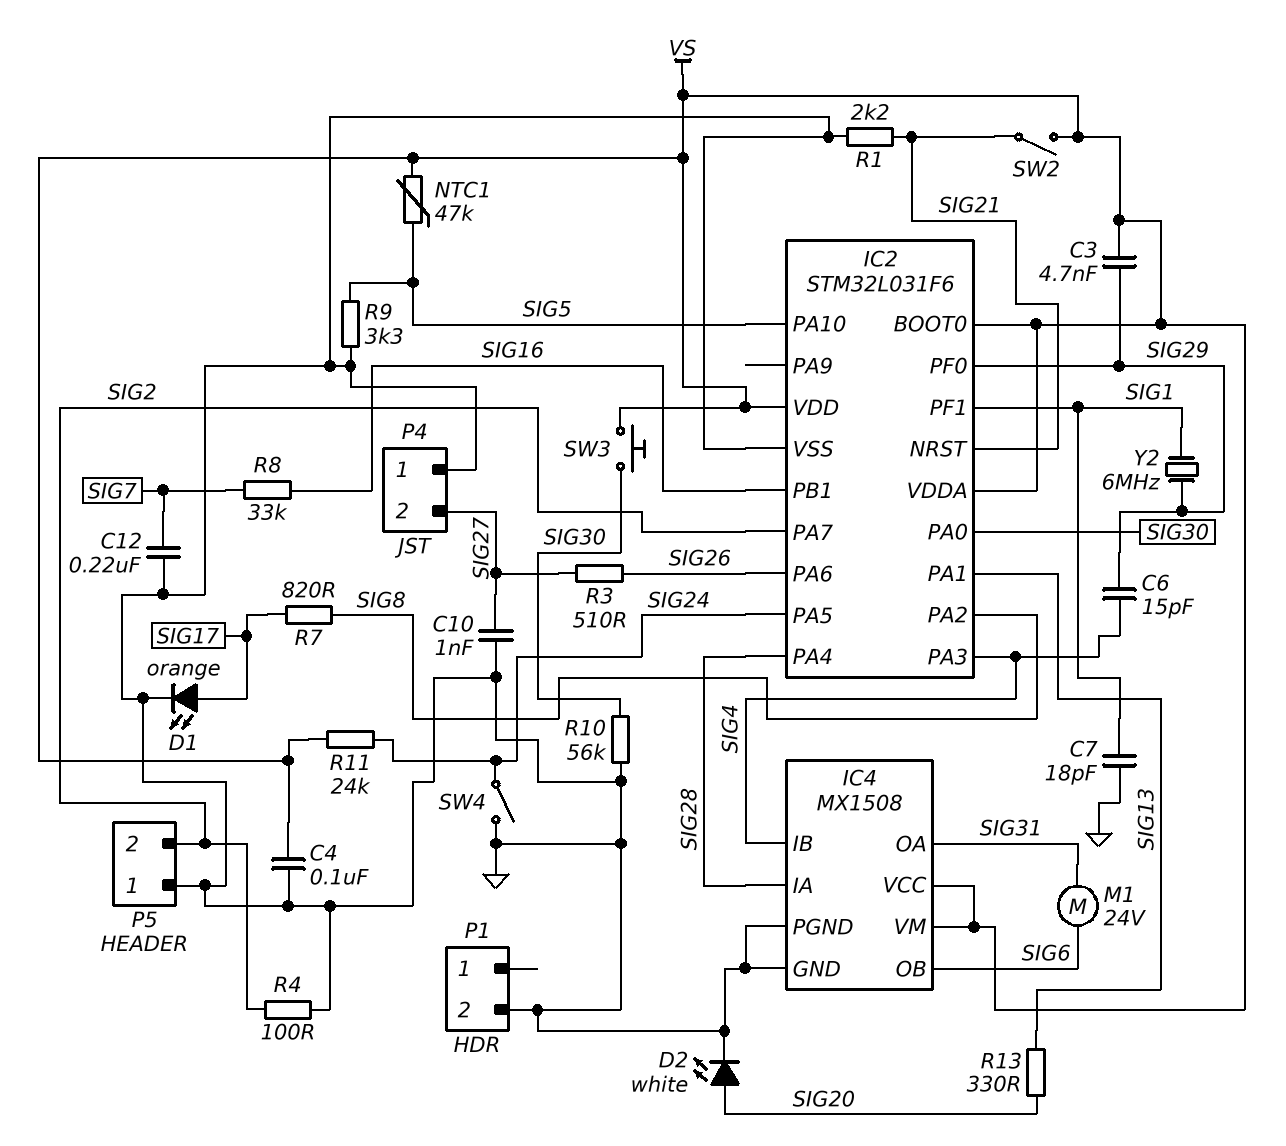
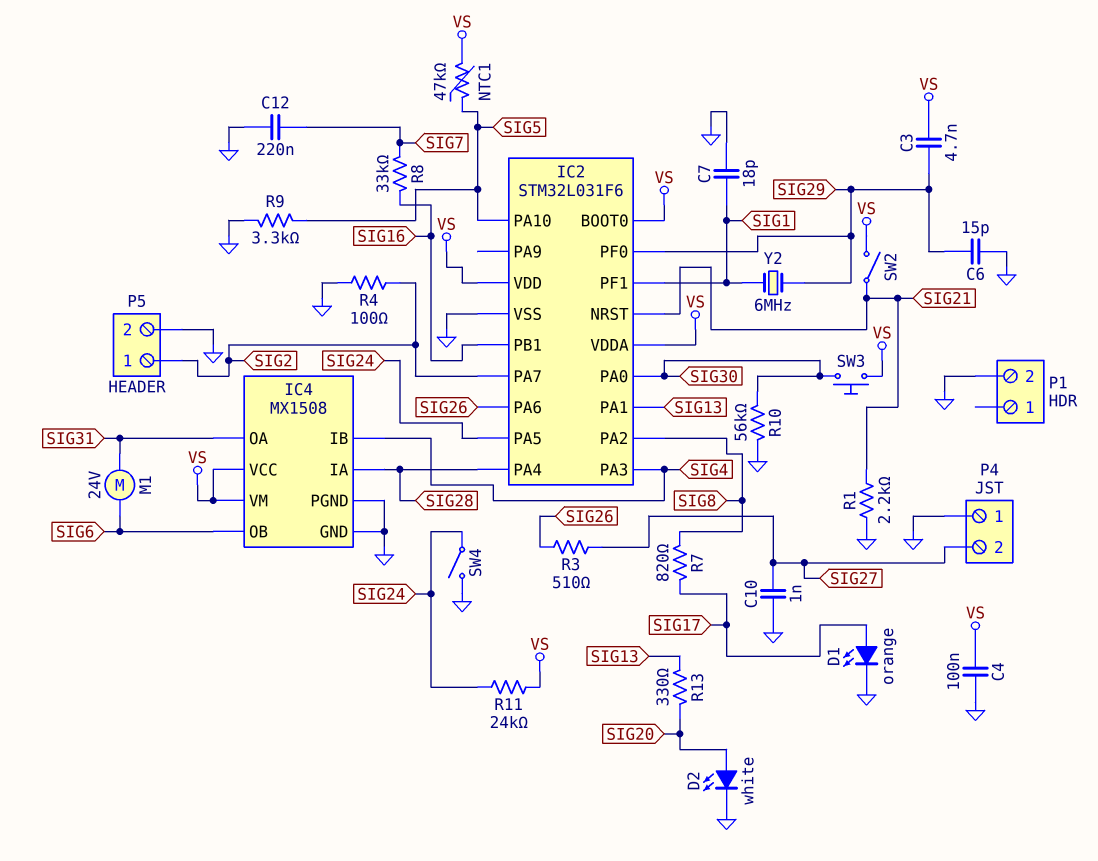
C6: 15pF (SIG4, SIG29) -> 15pF (GND, SIG29)
P5 pin 1: GND -> SIG2
P5 pin 2: SIG2 -> GND

